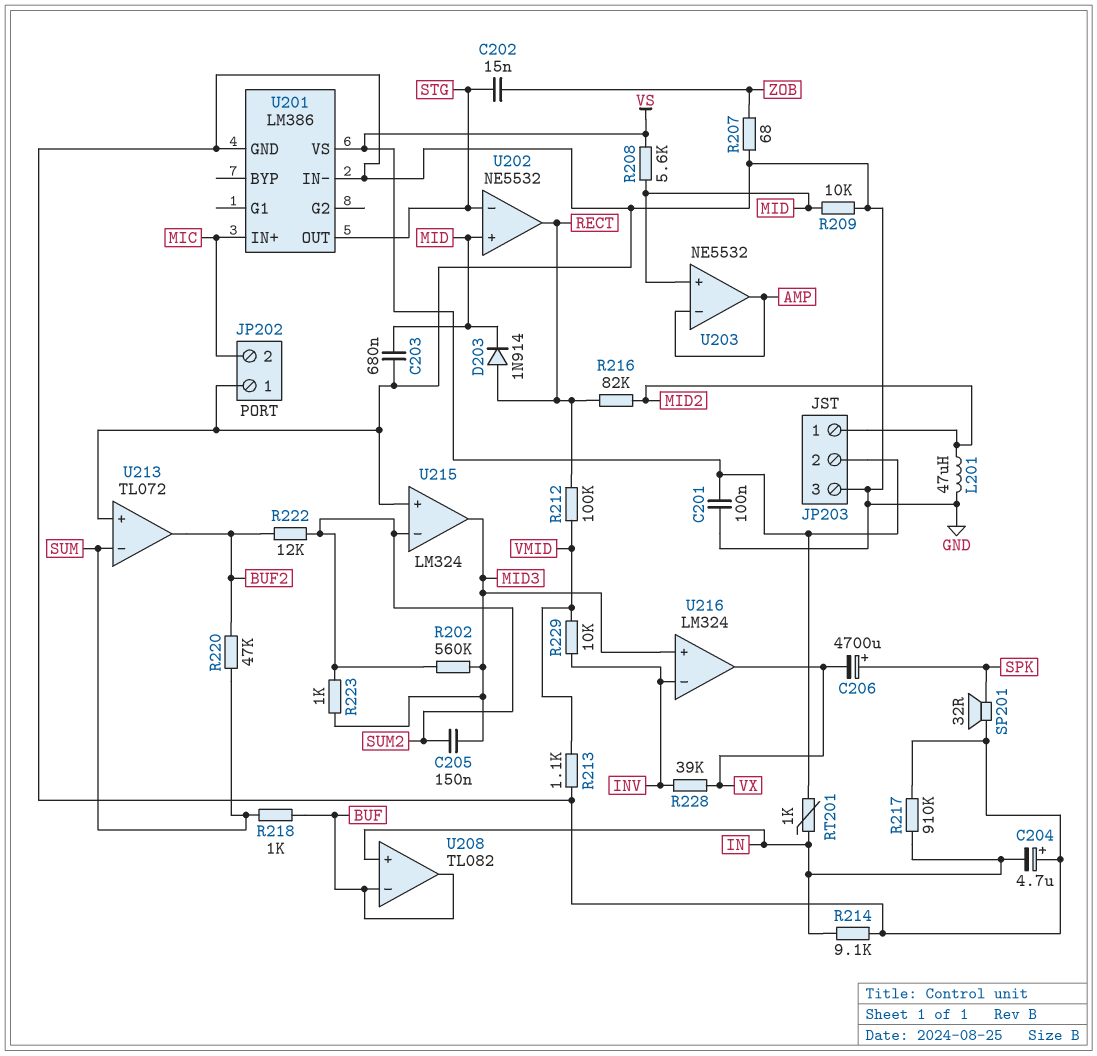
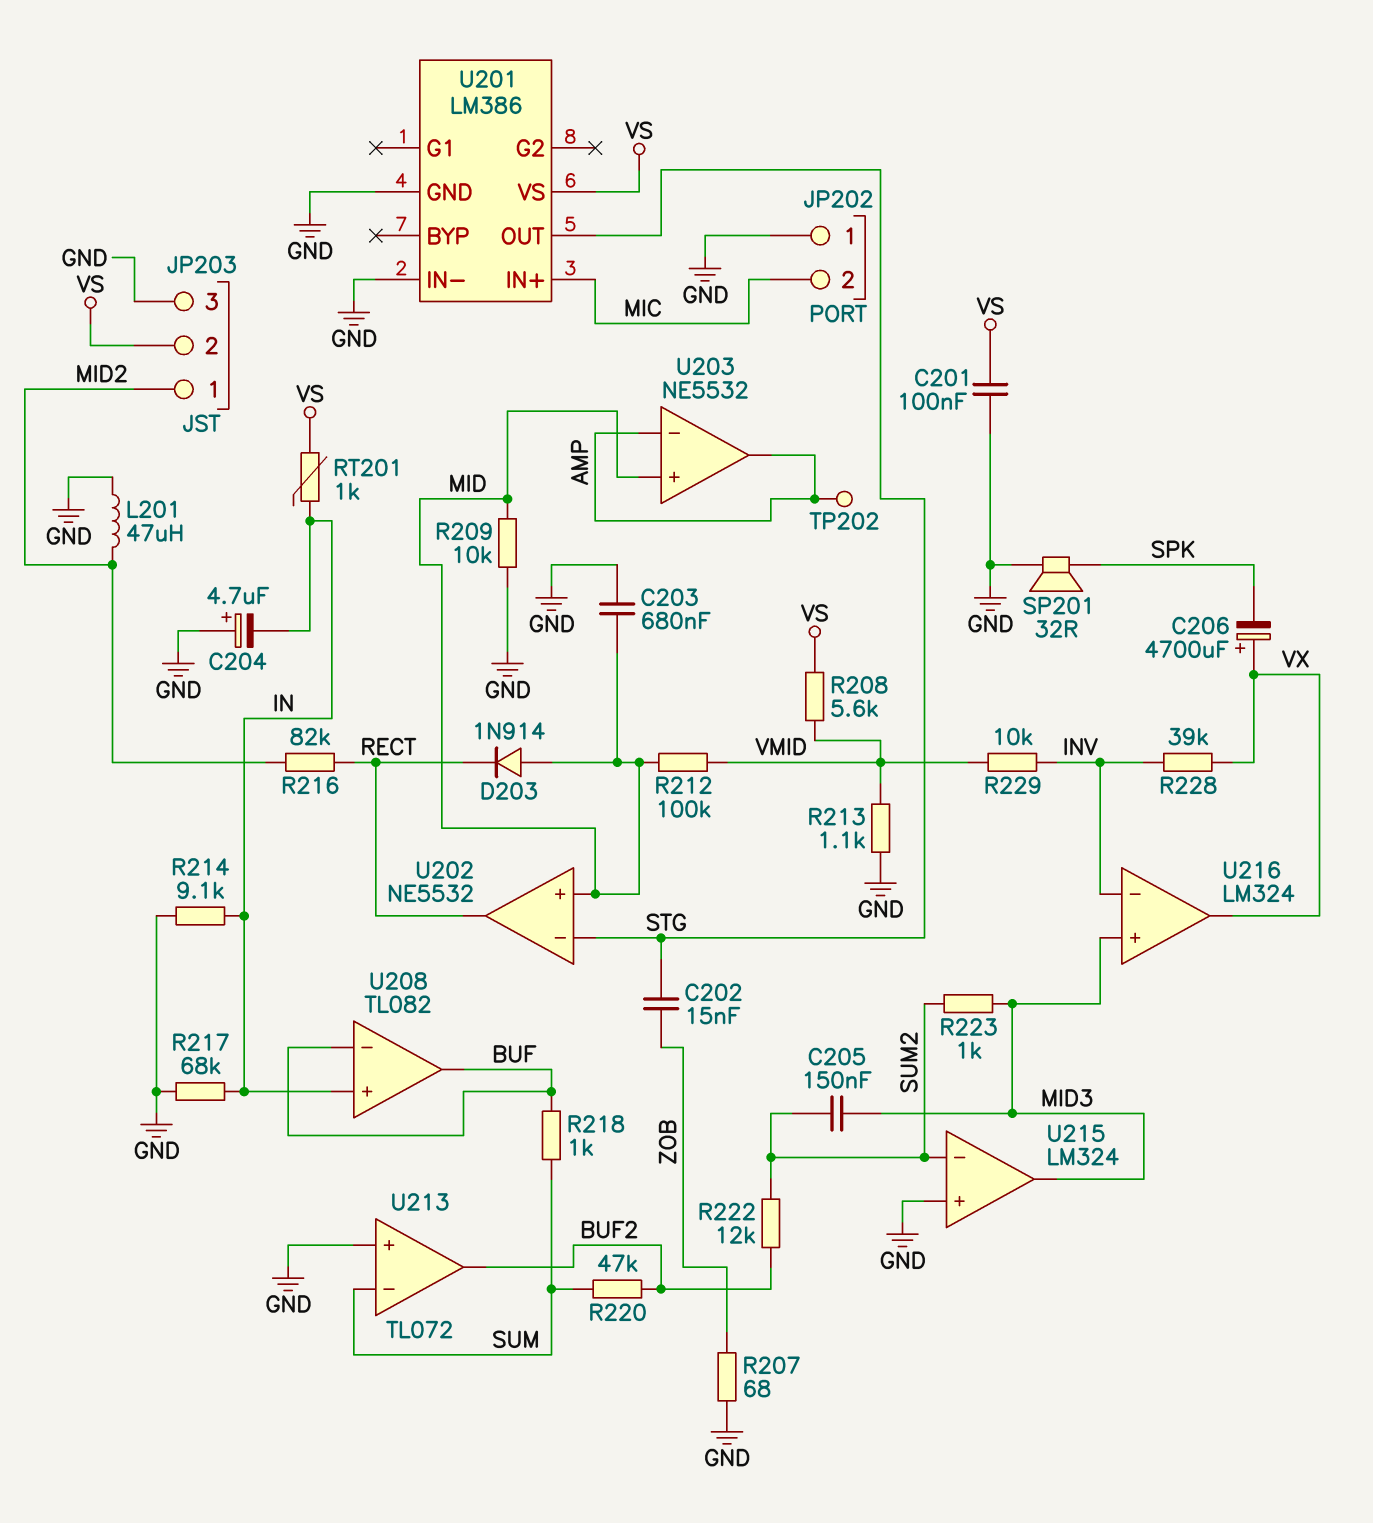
C206: 4700uF (plus SPK, minus VX) -> 4700uF (plus VX, minus SPK)
D203: diode 1N914 (A RECT, K MID) -> diode 1N914 (A MID, K RECT)
R202: 560k (MID3, SUM2) -> none
R208: 5.6k (MID, VS) -> 5.6k (VMID, VS)
R212: 100k (RECT, VMID) -> 100k (MID, VMID)
R217: 910k (GND, IN) -> 68k (GND, IN)
TP202: none -> test point (AMP)

